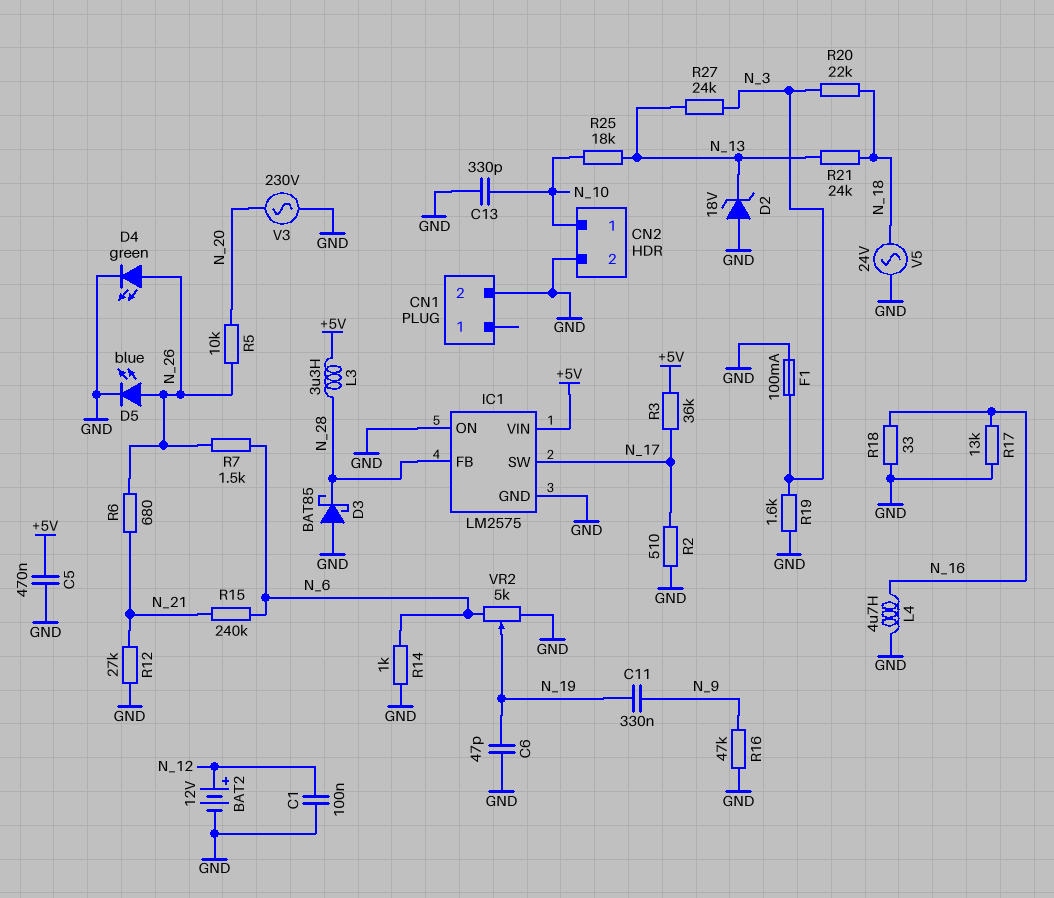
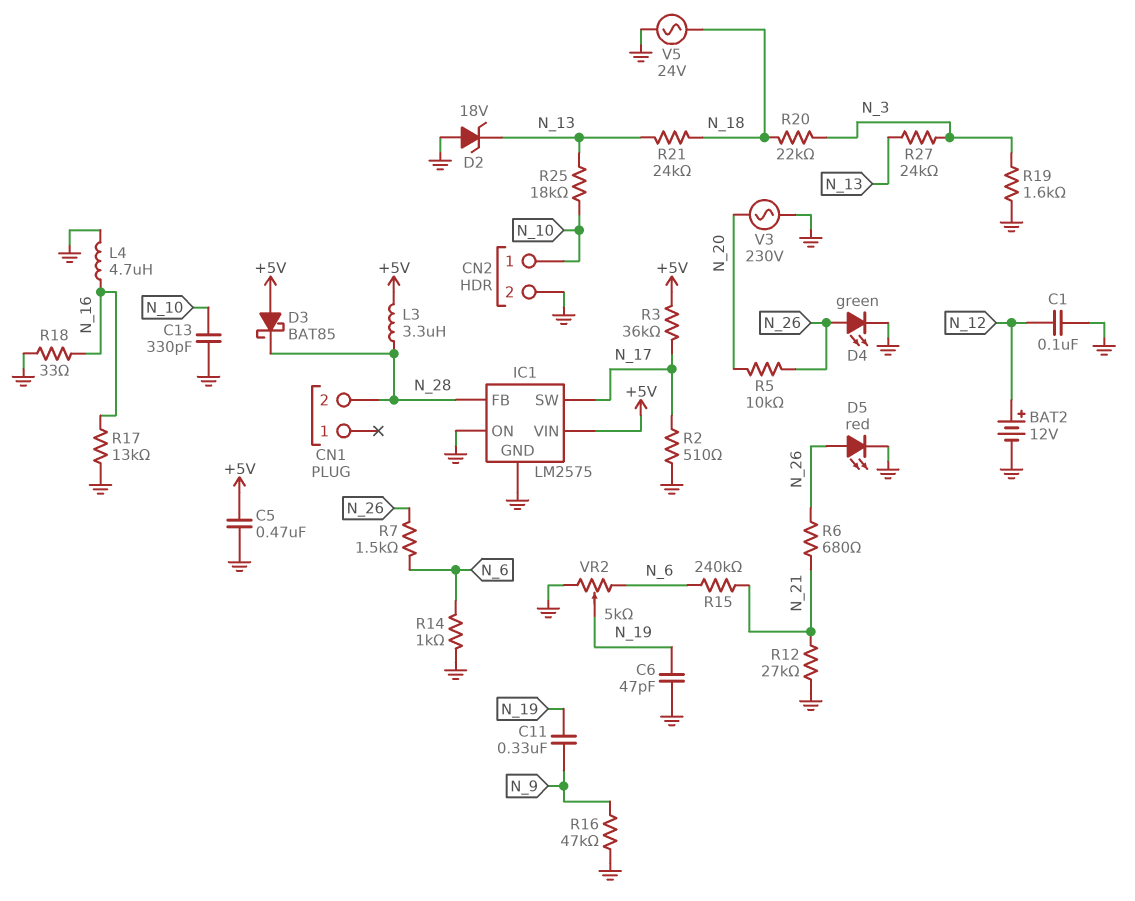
CN1 pin 2: GND -> N_28
D3: schottky BAT85 (A GND, K N_28) -> schottky BAT85 (A +5V, K N_28)
D5: LED blue (A N_26, K GND) -> LED red (A N_26, K GND)
F1: 100mA (GND, N_3) -> none

